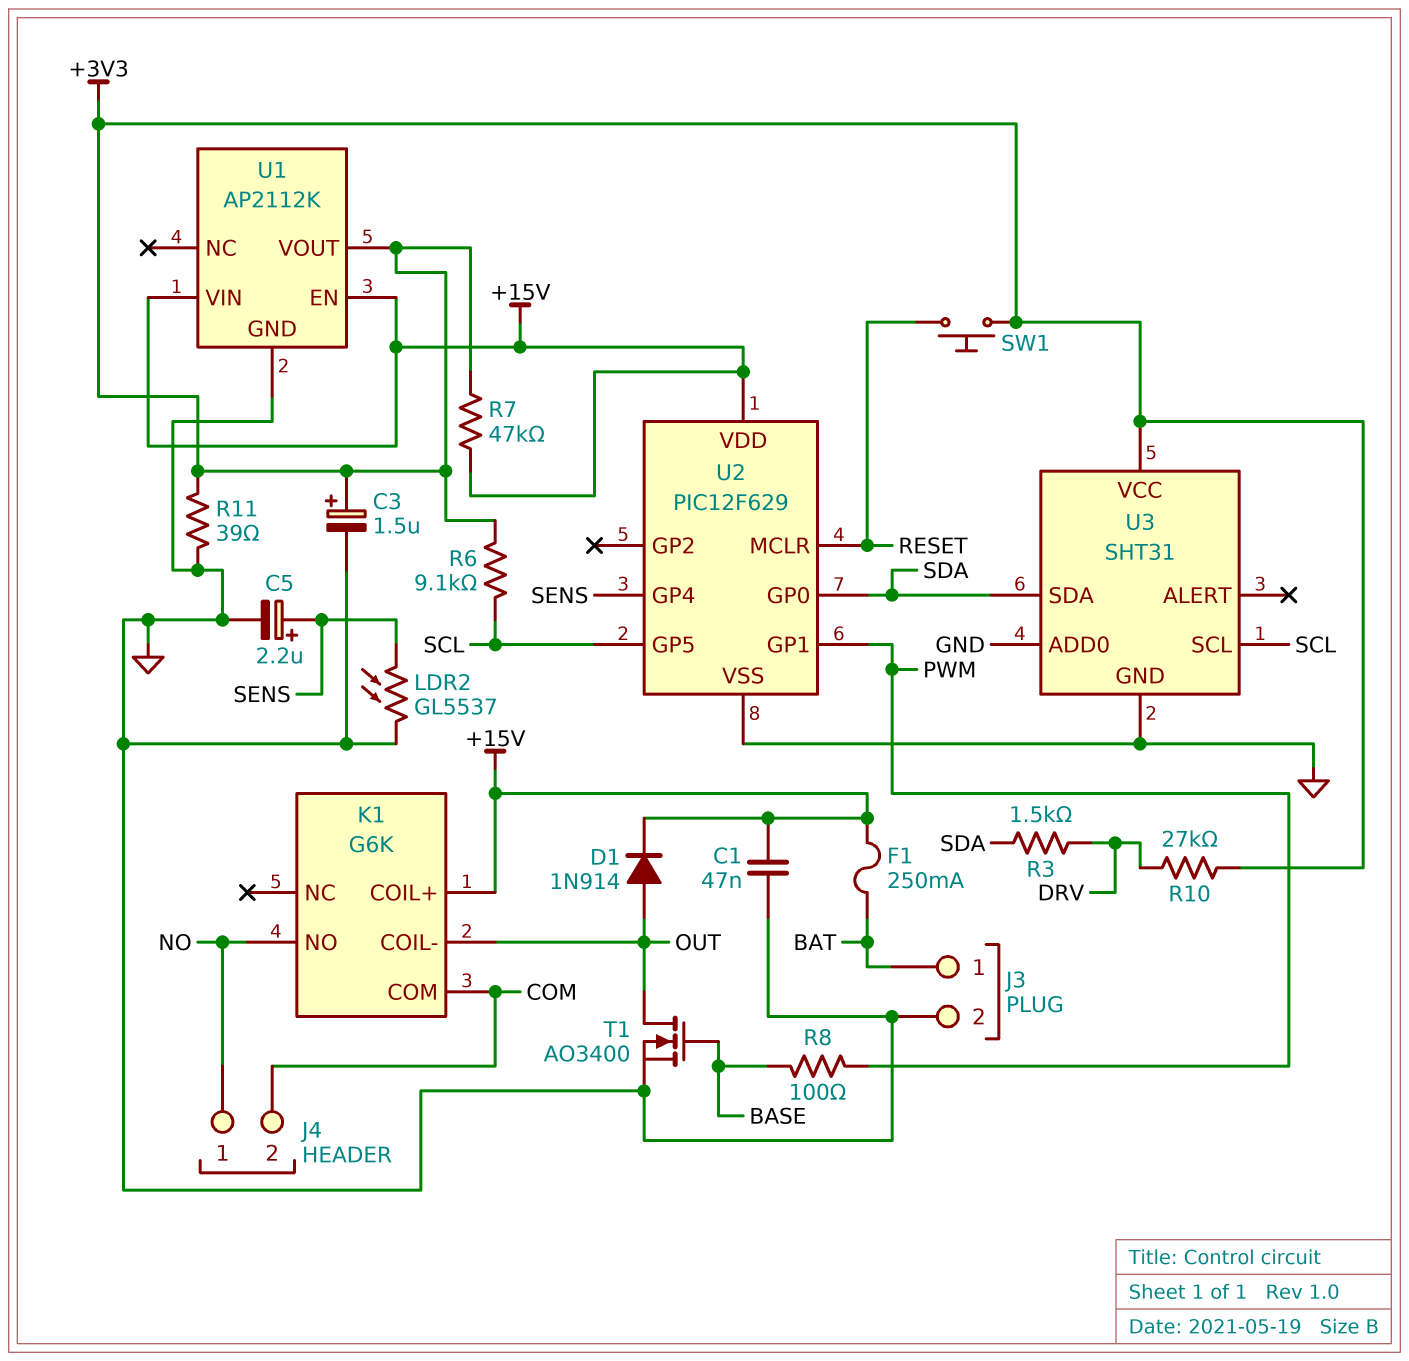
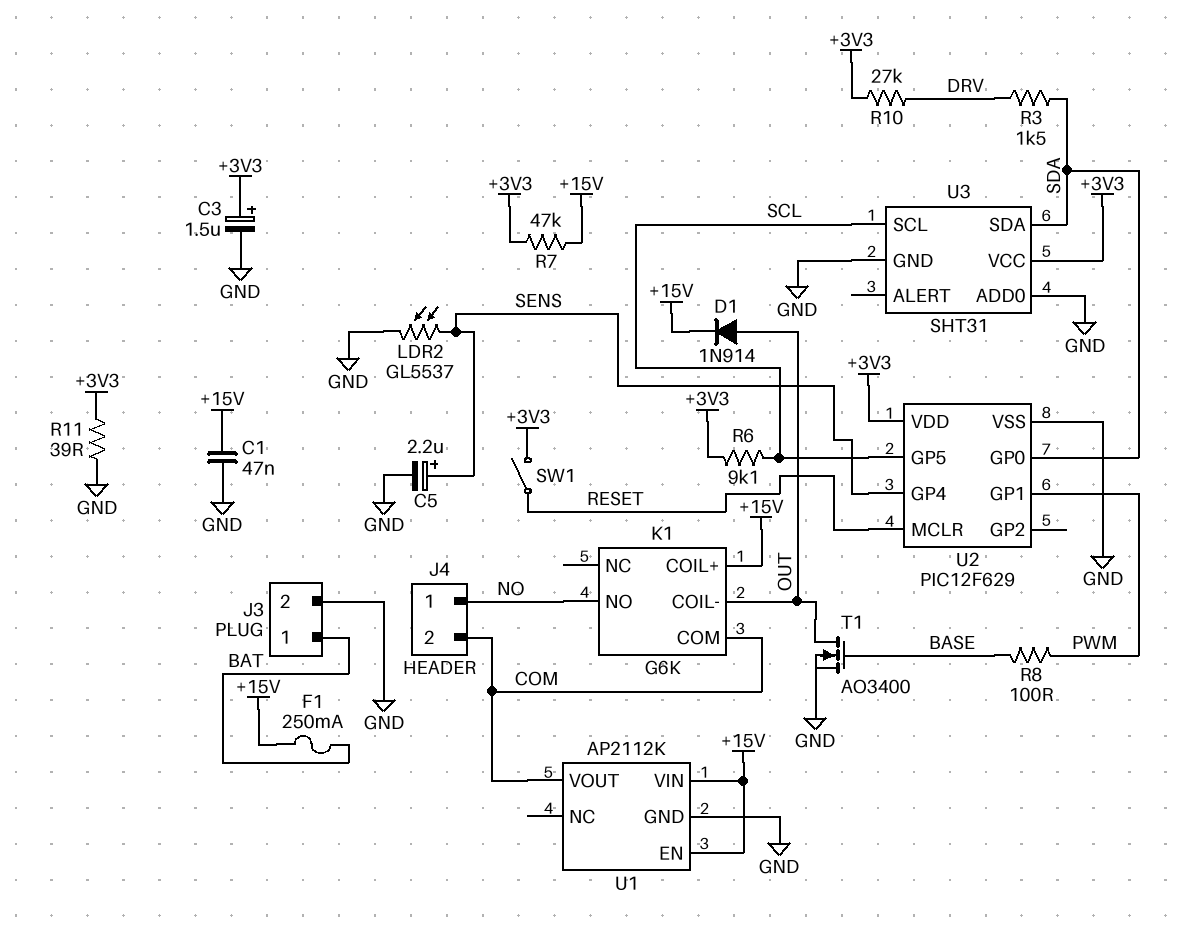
SW1: button (+3V3, RESET) -> switch (+3V3, RESET)
U1 pin VOUT: +3V3 -> COM
U2 pin VDD: +15V -> +3V3

